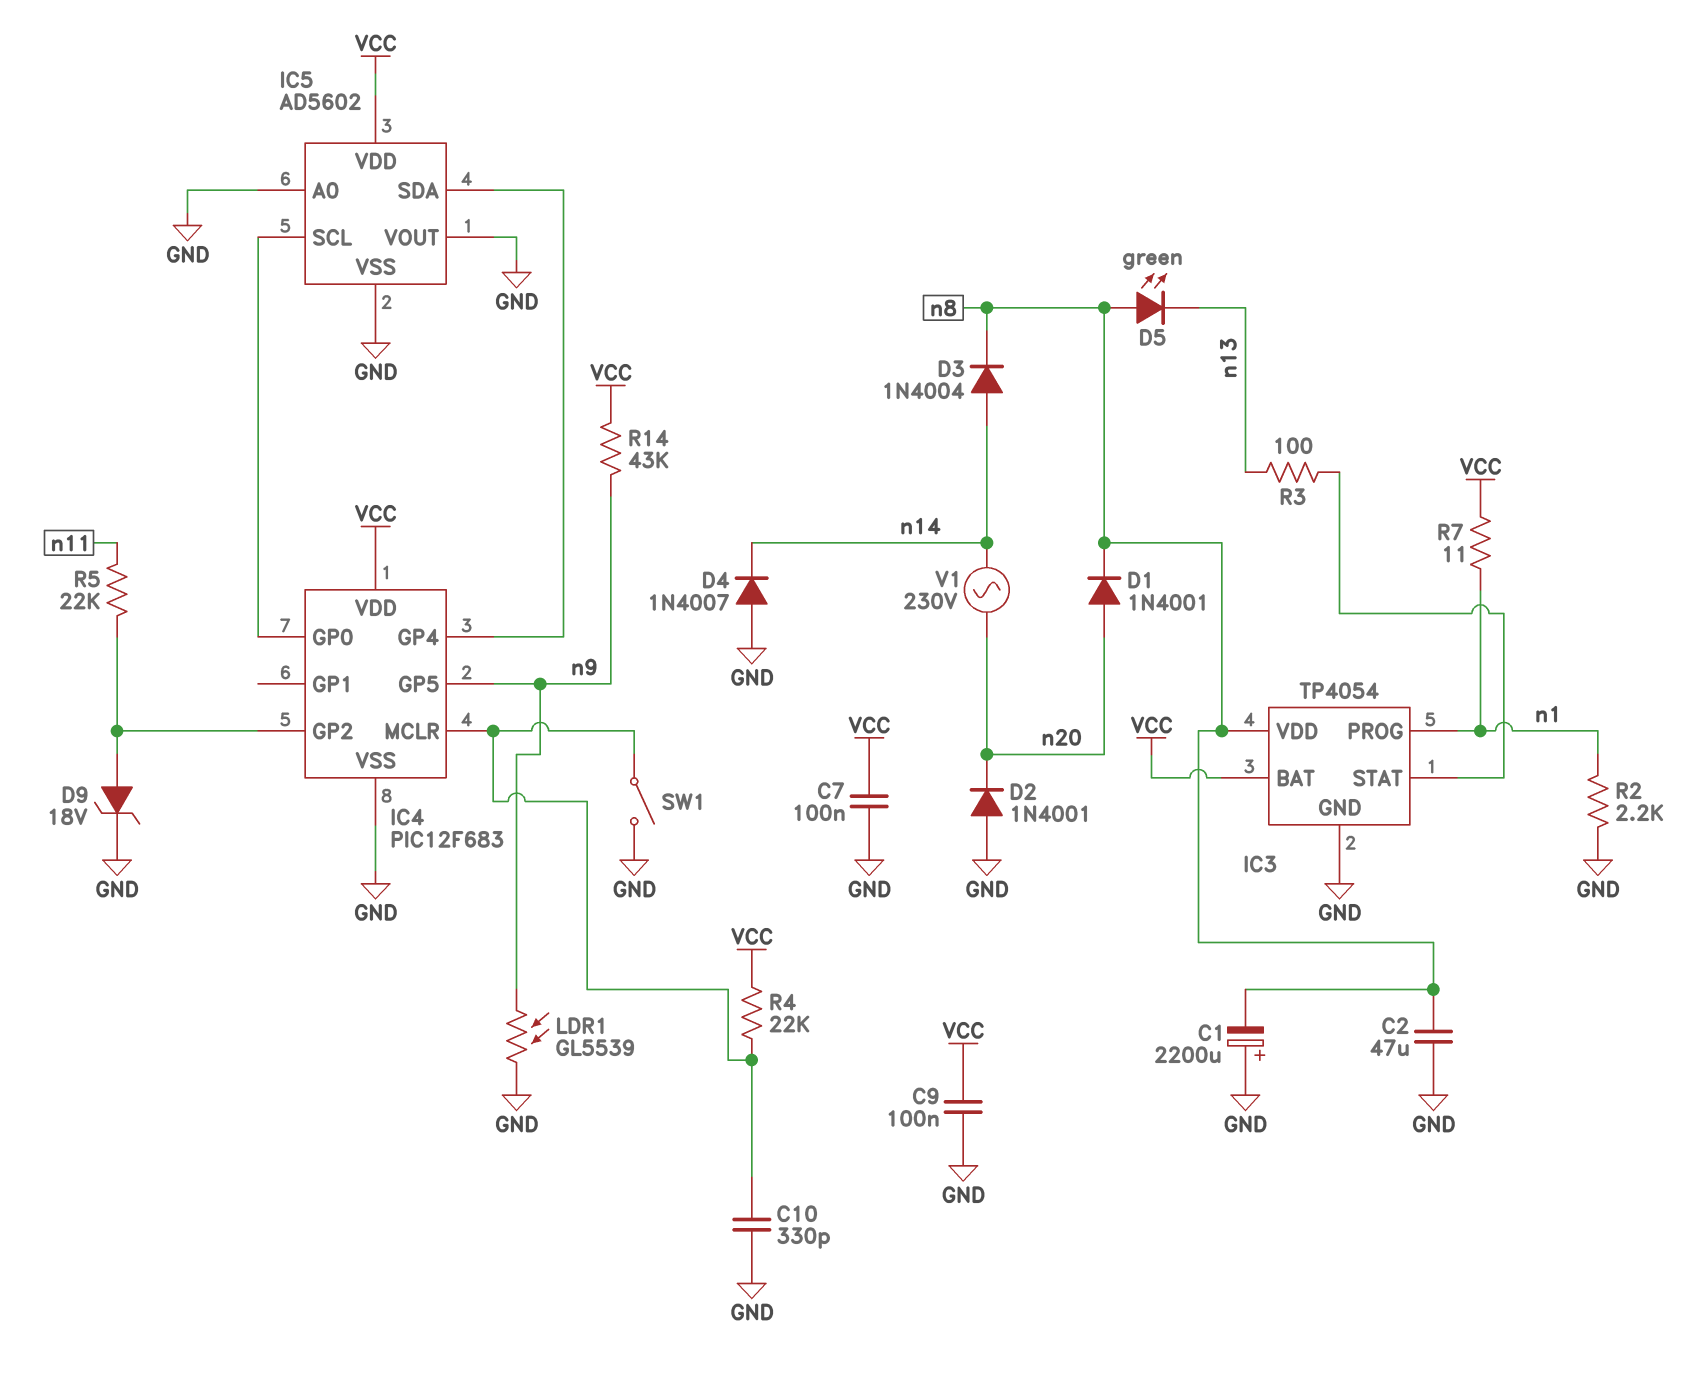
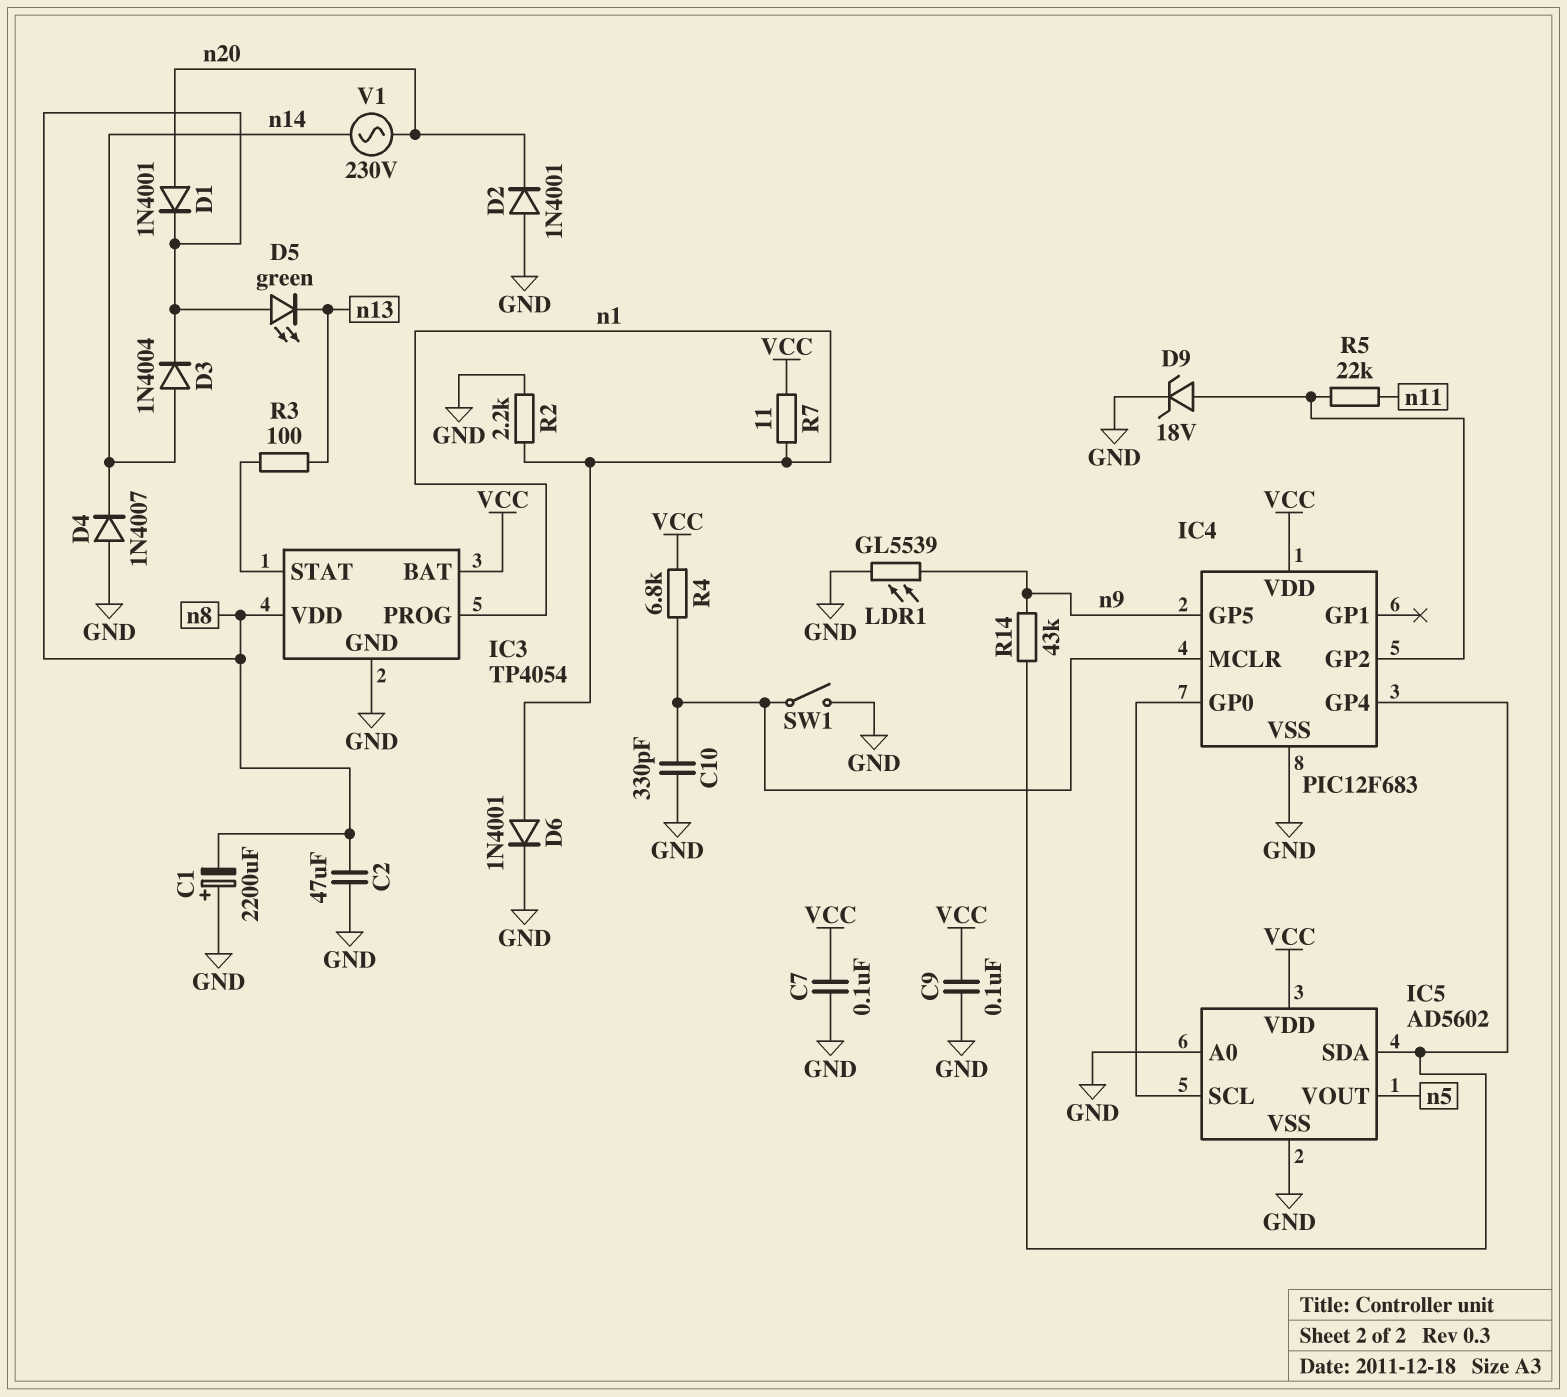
D6: none -> diode 1N4001 (A n1, K GND)
IC5 pin VOUT: GND -> n5
R4: 22k (IC4/MCLR, VCC) -> 6.8k (IC4/MCLR, VCC)
R14: 43k (VCC, n9) -> 43k (IC4/GP4, n9)

